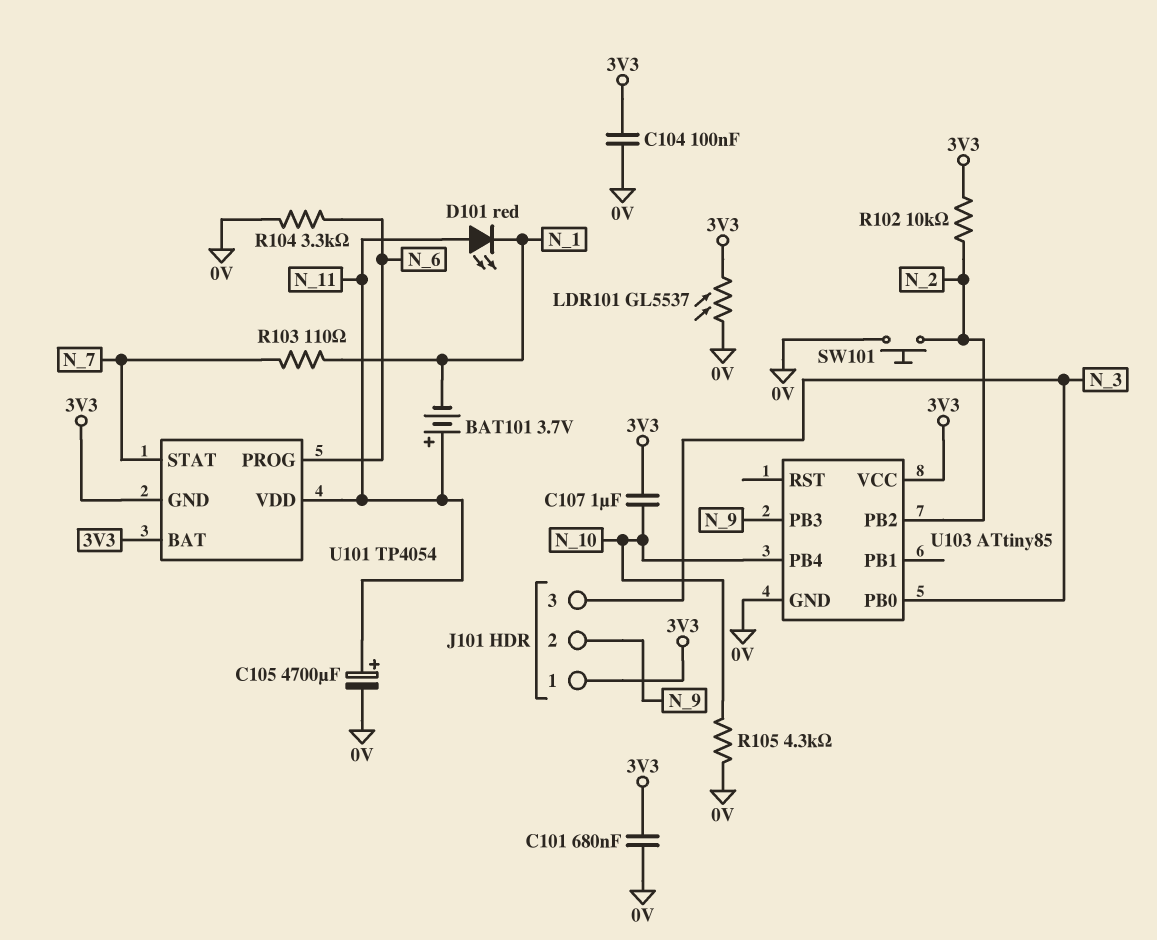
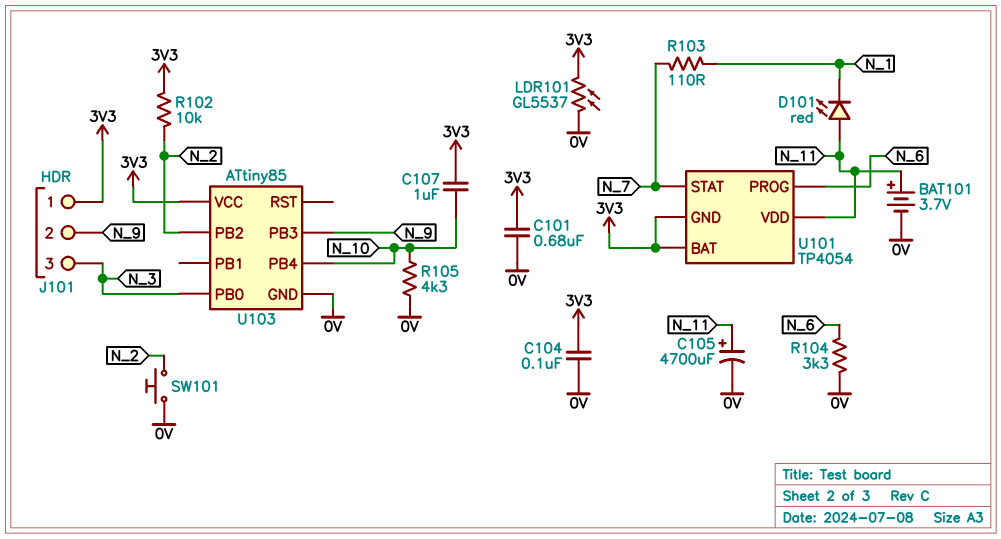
BAT101: 3.7V (plus N_11, minus N_1) -> 3.7V (plus N_11, minus 0V)

